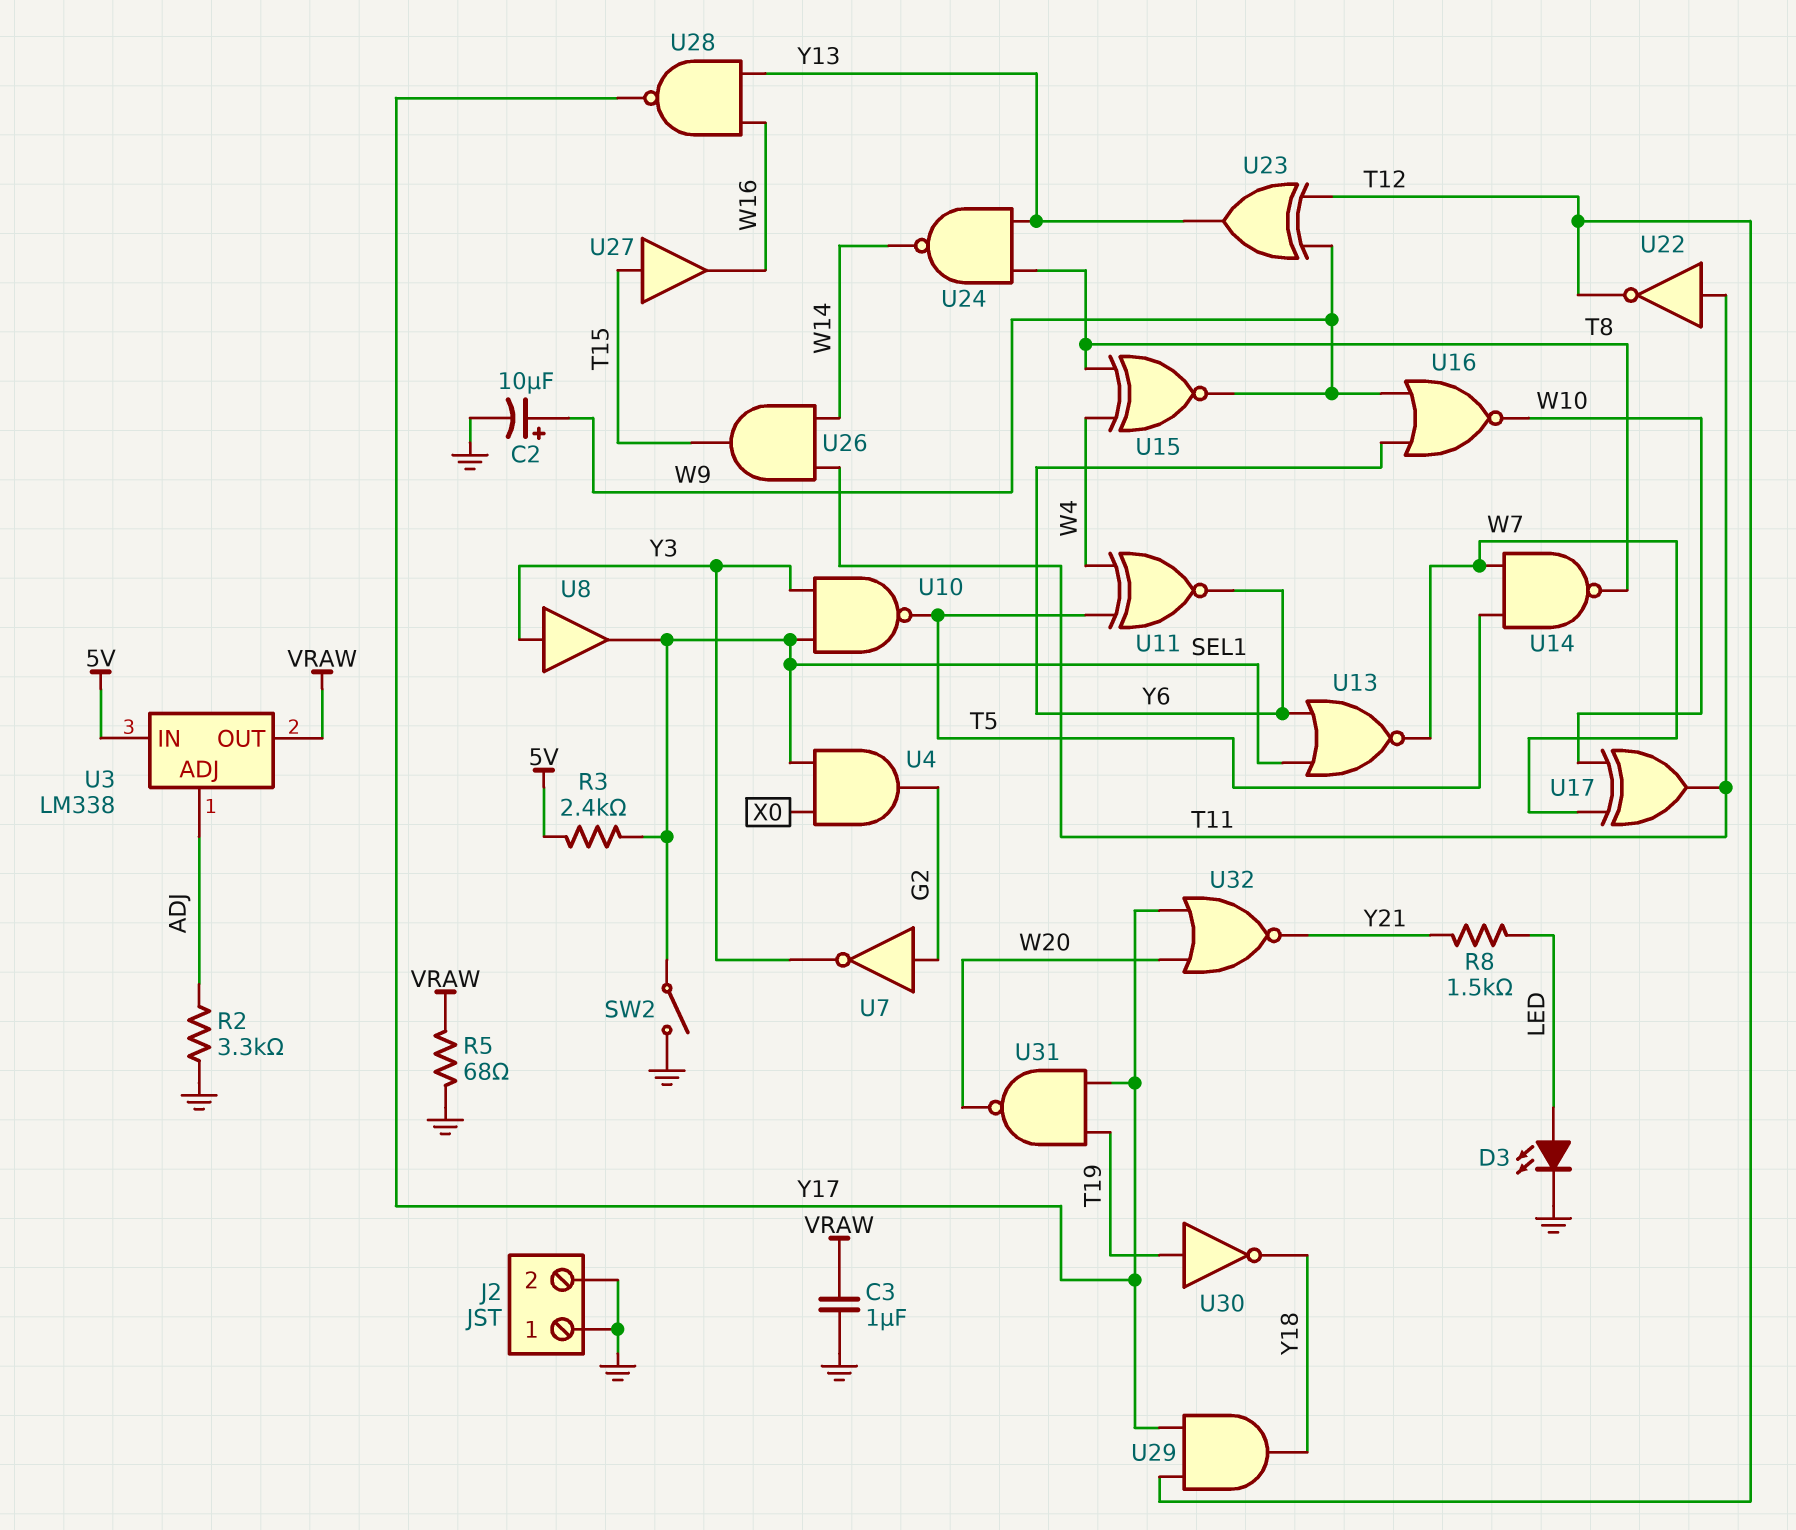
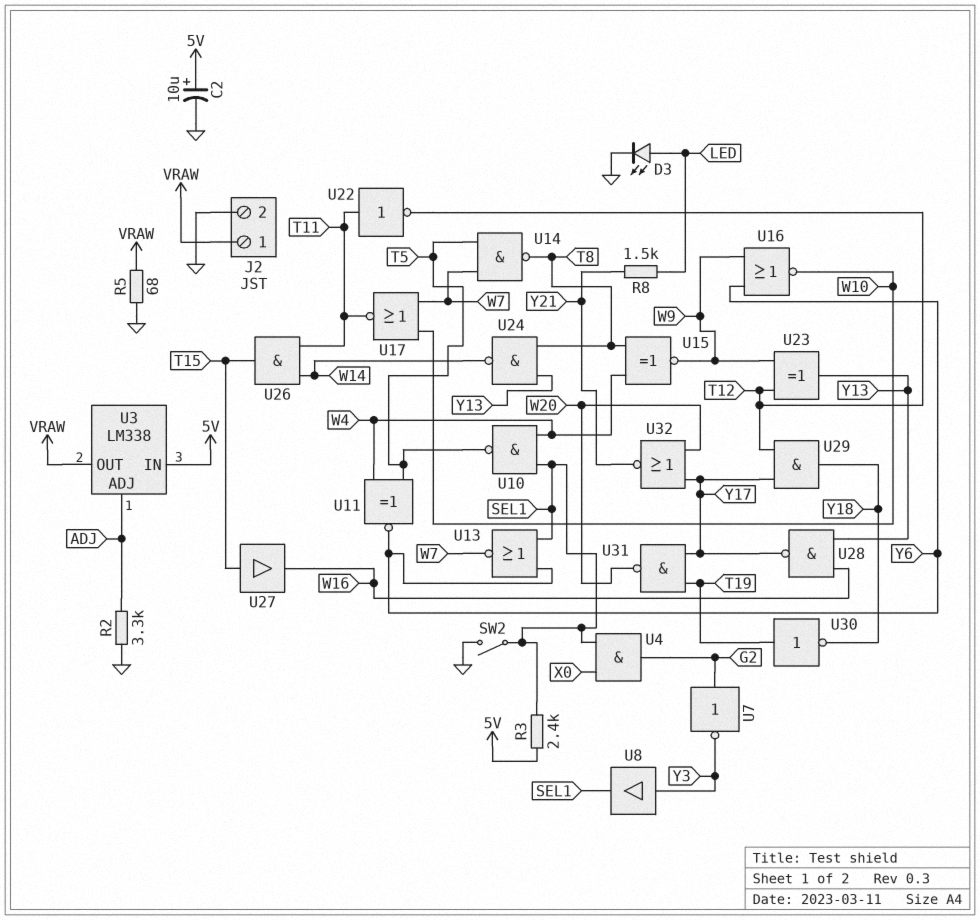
C2: 10uF (plus W9, minus GND) -> 10uF (plus 5V, minus GND)
C3: 1uF (GND, VRAW) -> none
J2 pin 1: GND -> VRAW
U10: NAND (in SEL1, in Y3, out T5) -> NAND (in SEL1, in W4, out T5)
U17: XOR (in W7, in W10, out T11) -> NOR (in W7, in W10, out T11)

